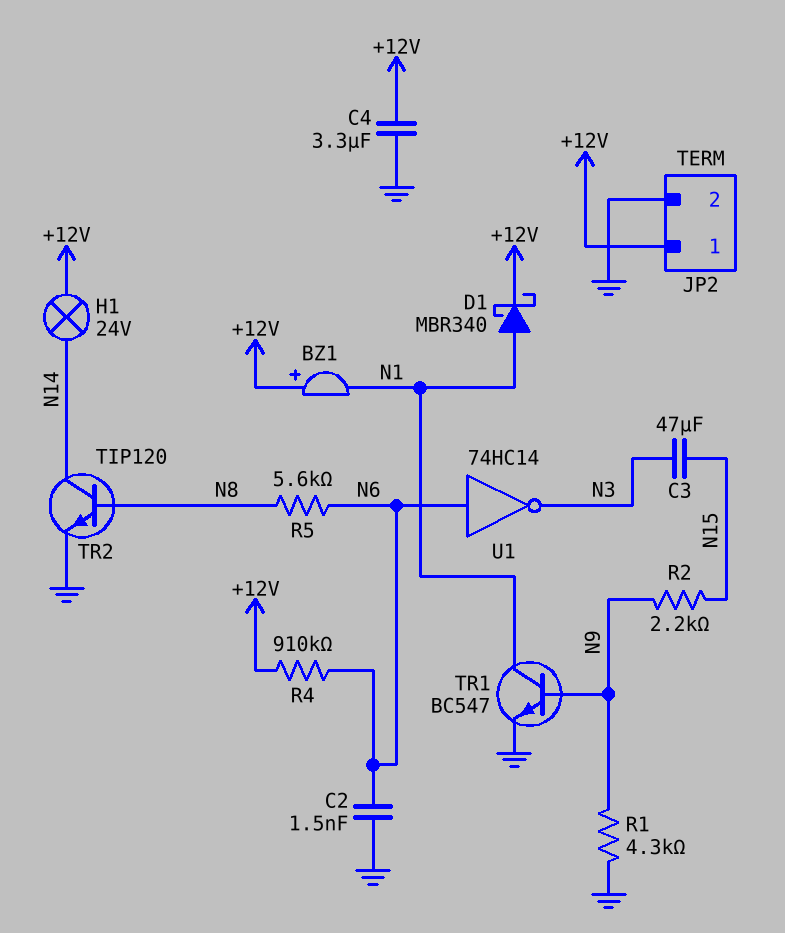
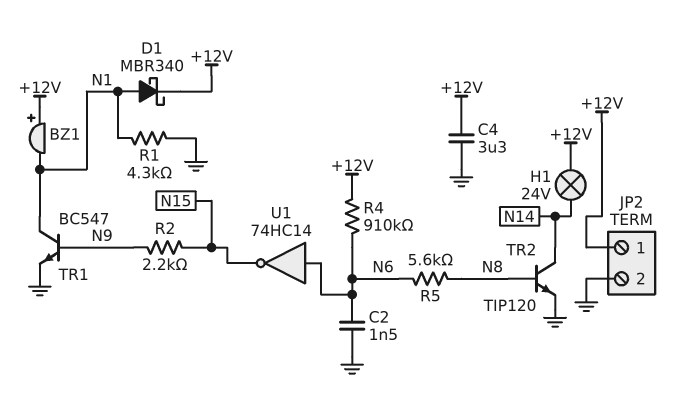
C3: 47uF (N3, N15) -> none
R1: 4.3k (GND, N9) -> 4.3k (GND, N1)
U1: NOT 74HC14 (in N6, out N3) -> NOT 74HC14 (in N6, out N15)

